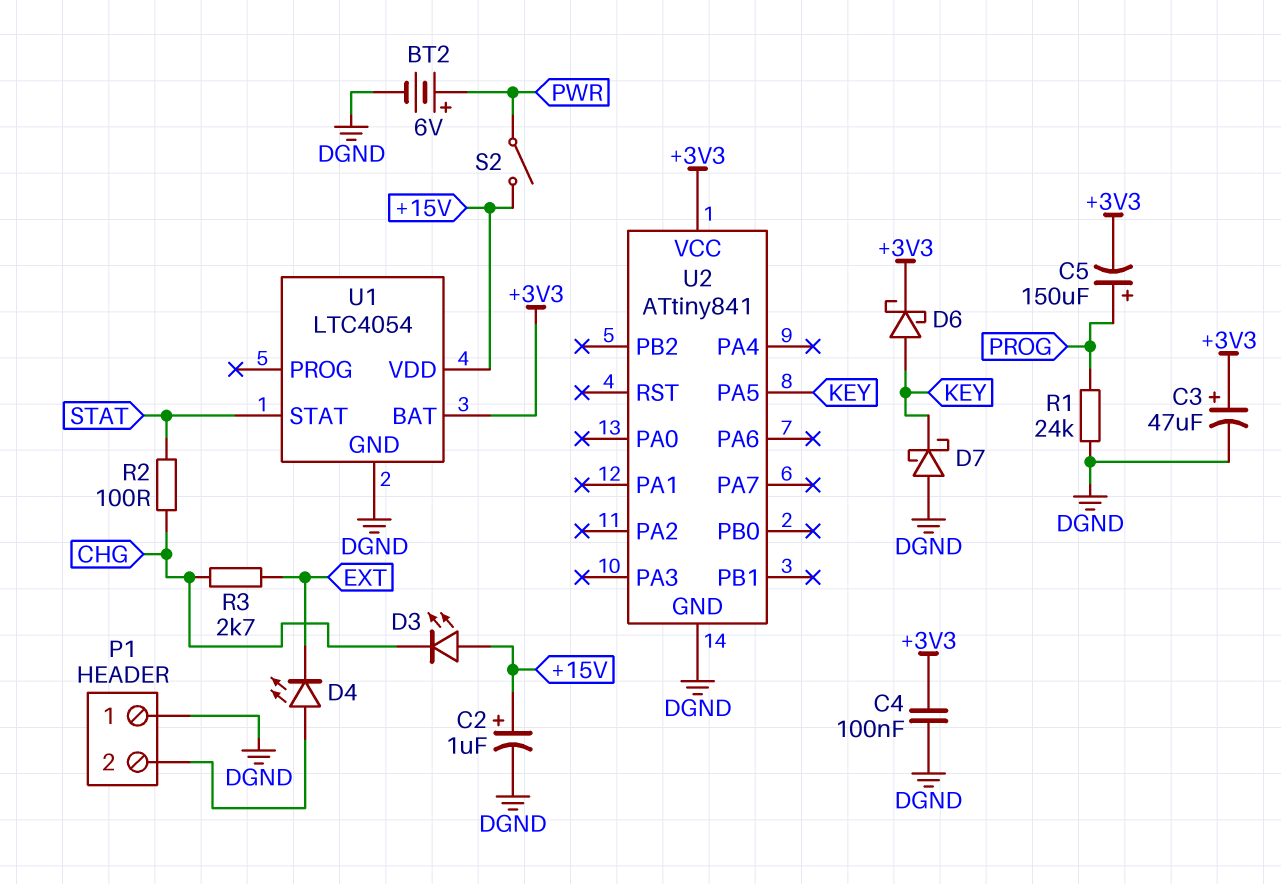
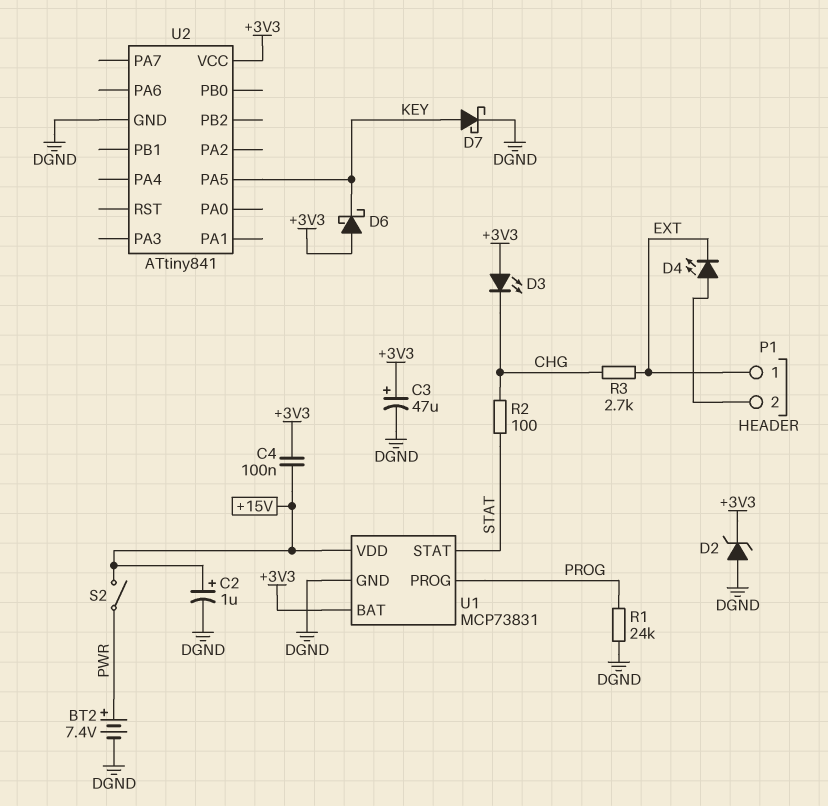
BT2: 6V (plus PWR, minus DGND) -> 7.4V (plus PWR, minus DGND)
C4: 100nF (+3V3, DGND) -> 100nF (+3V3, +15V)
C5: 150uF (plus PROG, minus +3V3) -> none
D2: none -> zener (A DGND, K +3V3)
D3: LED (A +15V, K CHG) -> LED (A +3V3, K CHG)
D6: schottky (A KEY, K +3V3) -> schottky (A +3V3, K KEY)
D7: schottky (A DGND, K KEY) -> schottky (A KEY, K DGND)
P1 pin 1: DGND -> EXT
U1: LTC4054 -> MCP73831
U1 pin PROG: none -> PROG

